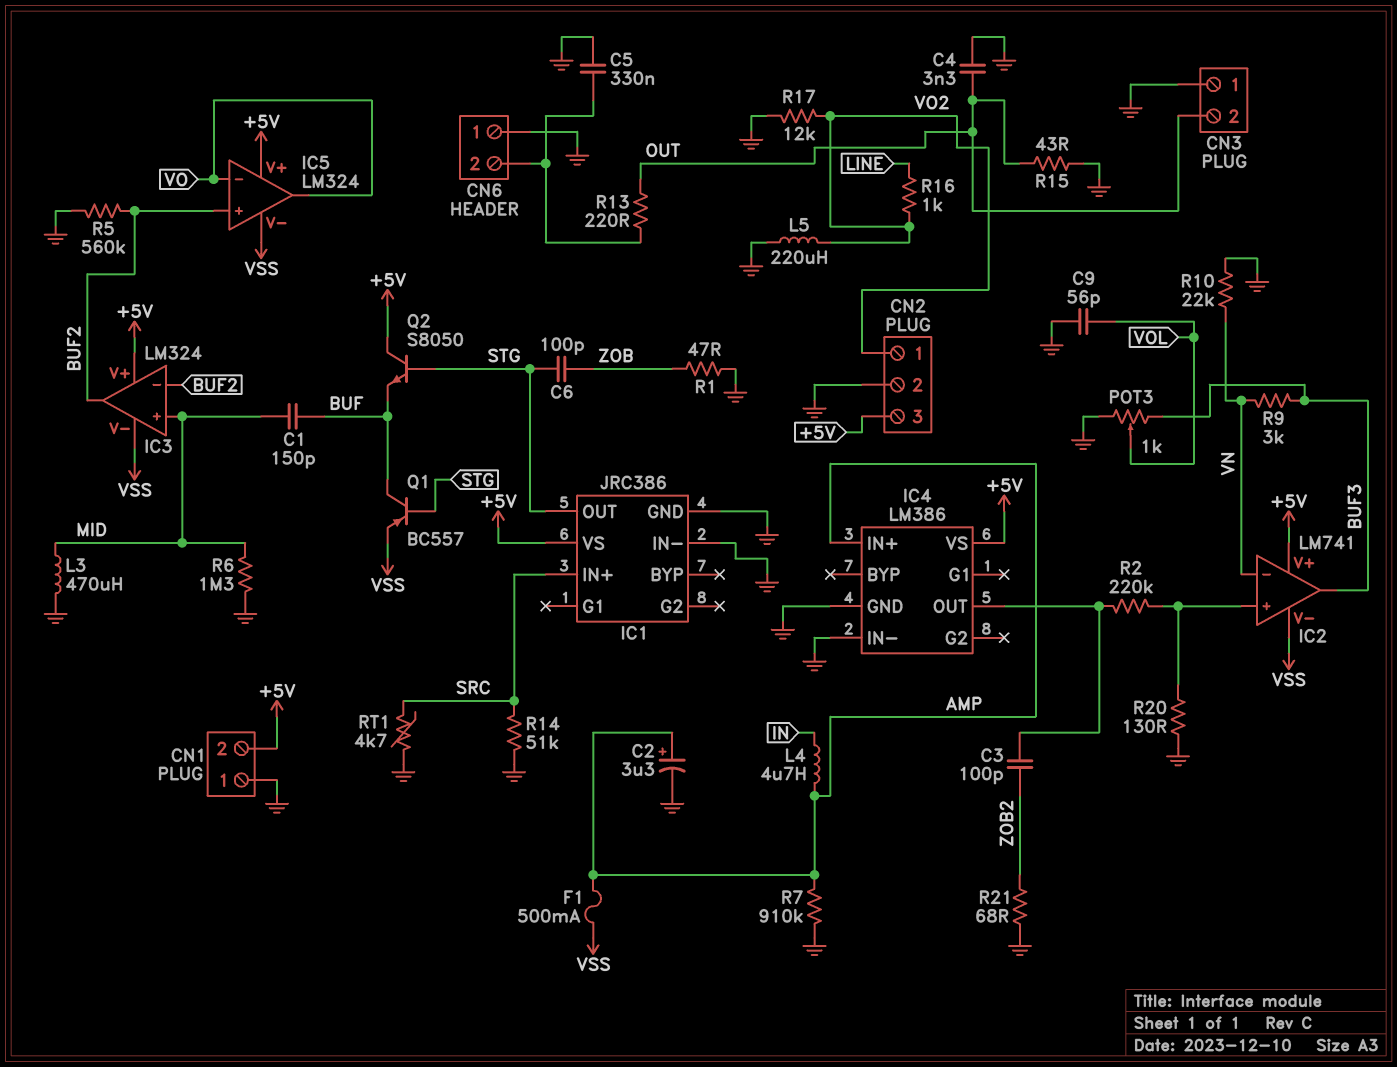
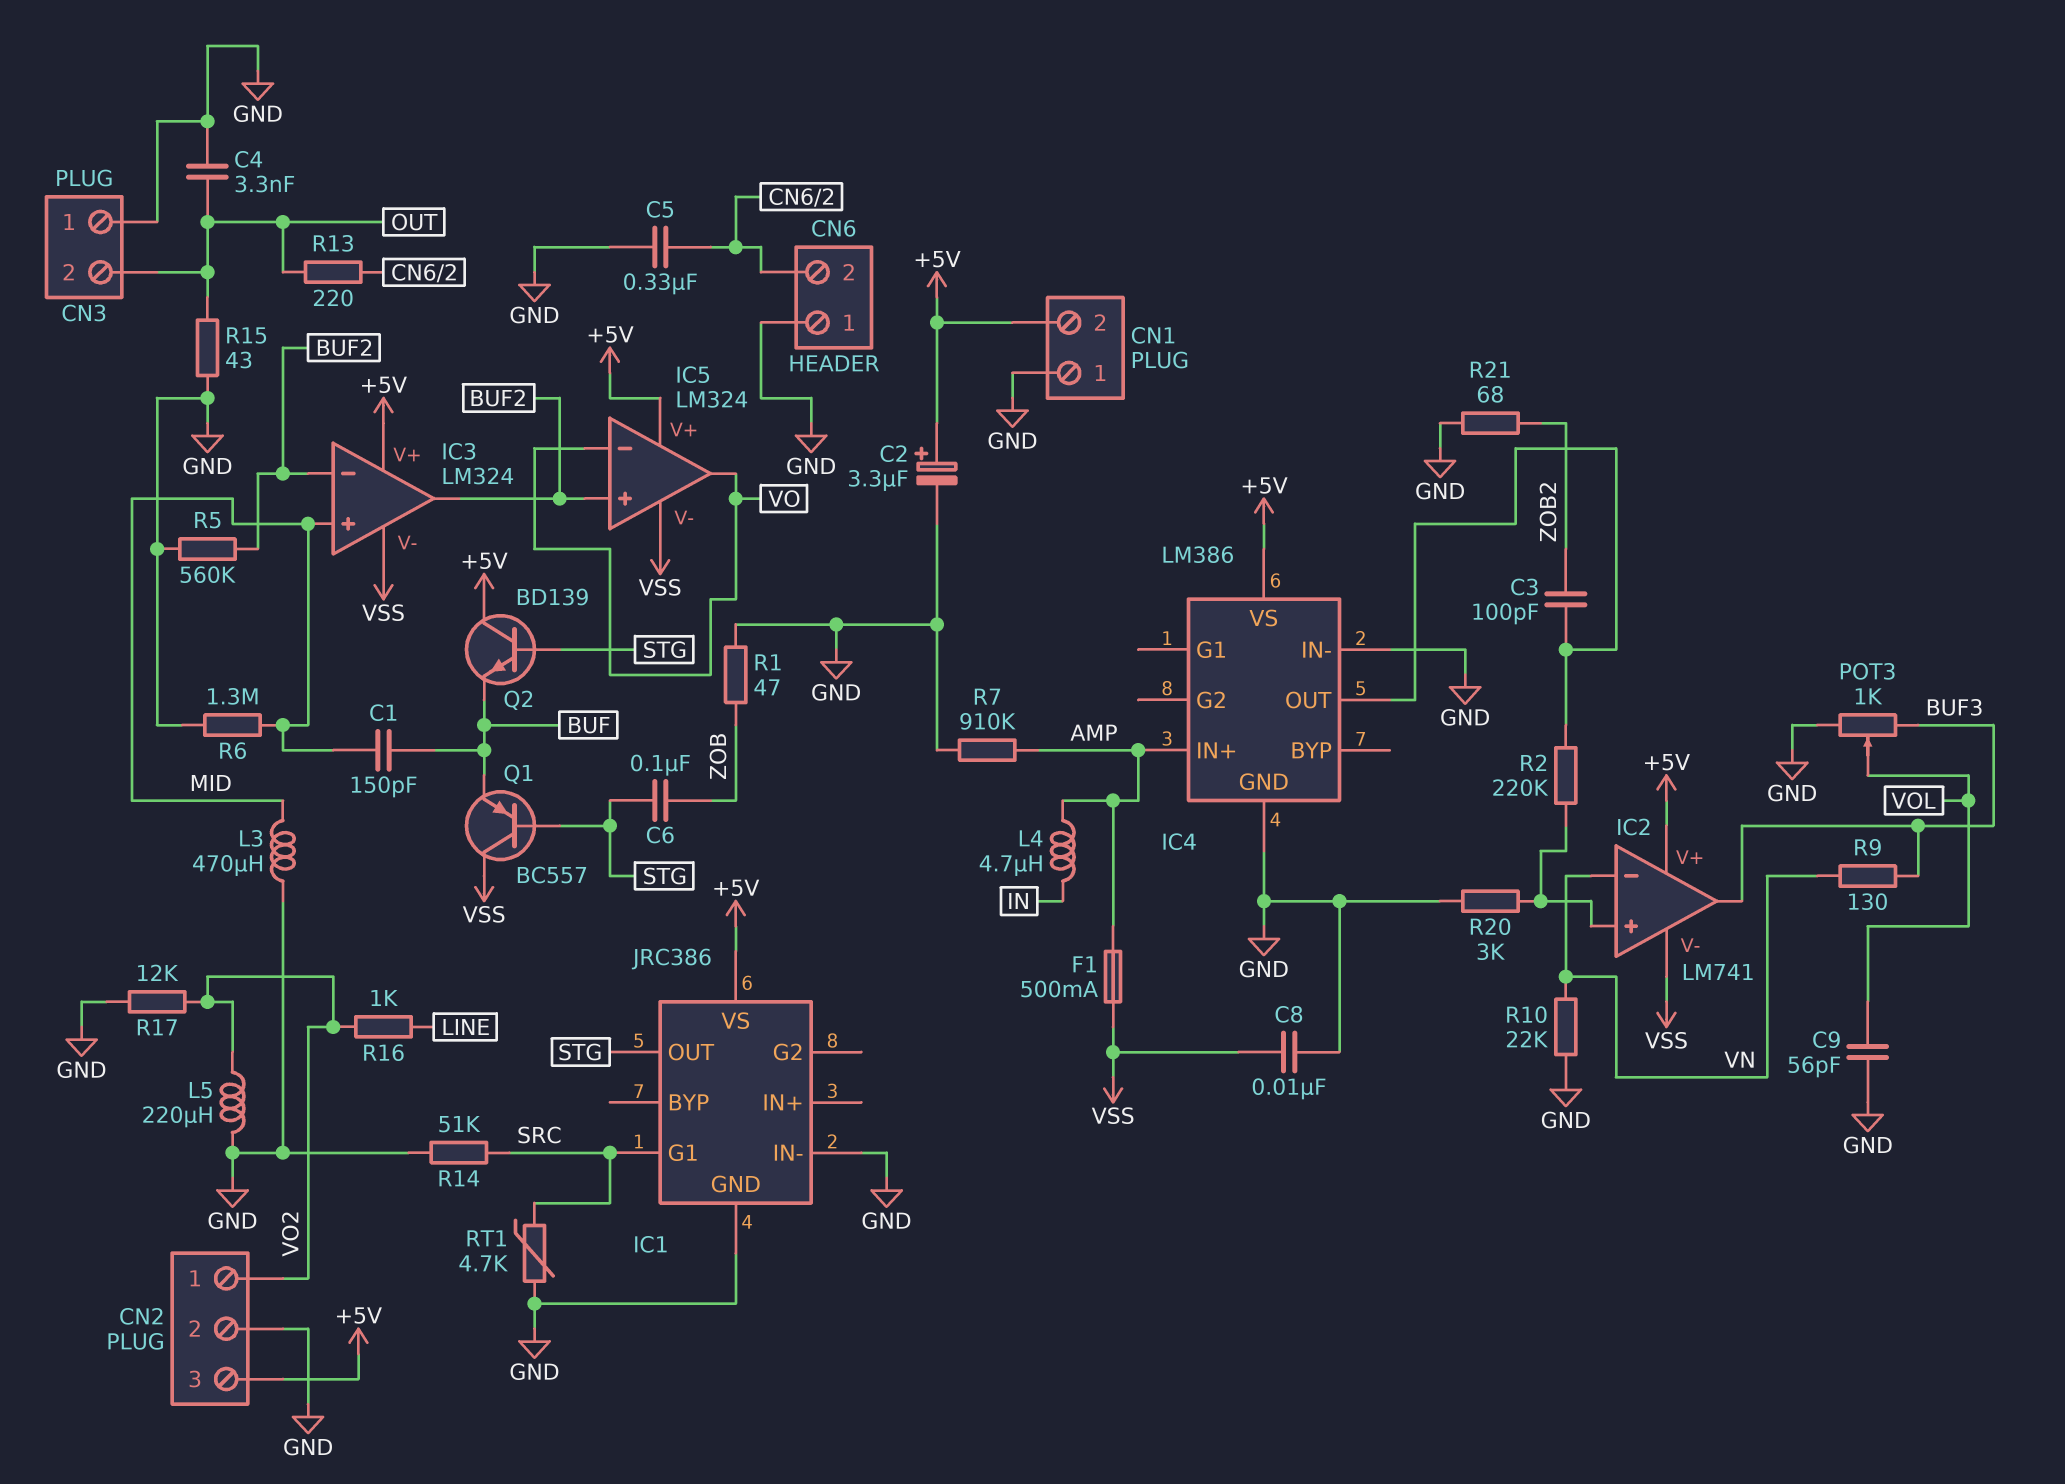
C2: 3.3uF (plus AMP, minus GND) -> 3.3uF (plus +5V, minus GND)
C6: 100pF (STG, ZOB) -> 100nF (STG, ZOB)
C8: none -> 10nF (GND, VSS)
IC1 pin G1: none -> SRC
IC1 pin IN+: SRC -> none
Q1: PNP BC557 (B STG, C BUF, E VSS) -> PNP BC557 (B STG, C VSS, E BUF)
Q2: NPN S8050 (B STG, C +5V, E BUF) -> NPN BD139 (B STG, C +5V, E BUF)
R9: 3k (BUF3, VN) -> 130 (BUF3, VN)
R20: 130 (GND, IC2/in+) -> 3k (GND, IC2/in+)

